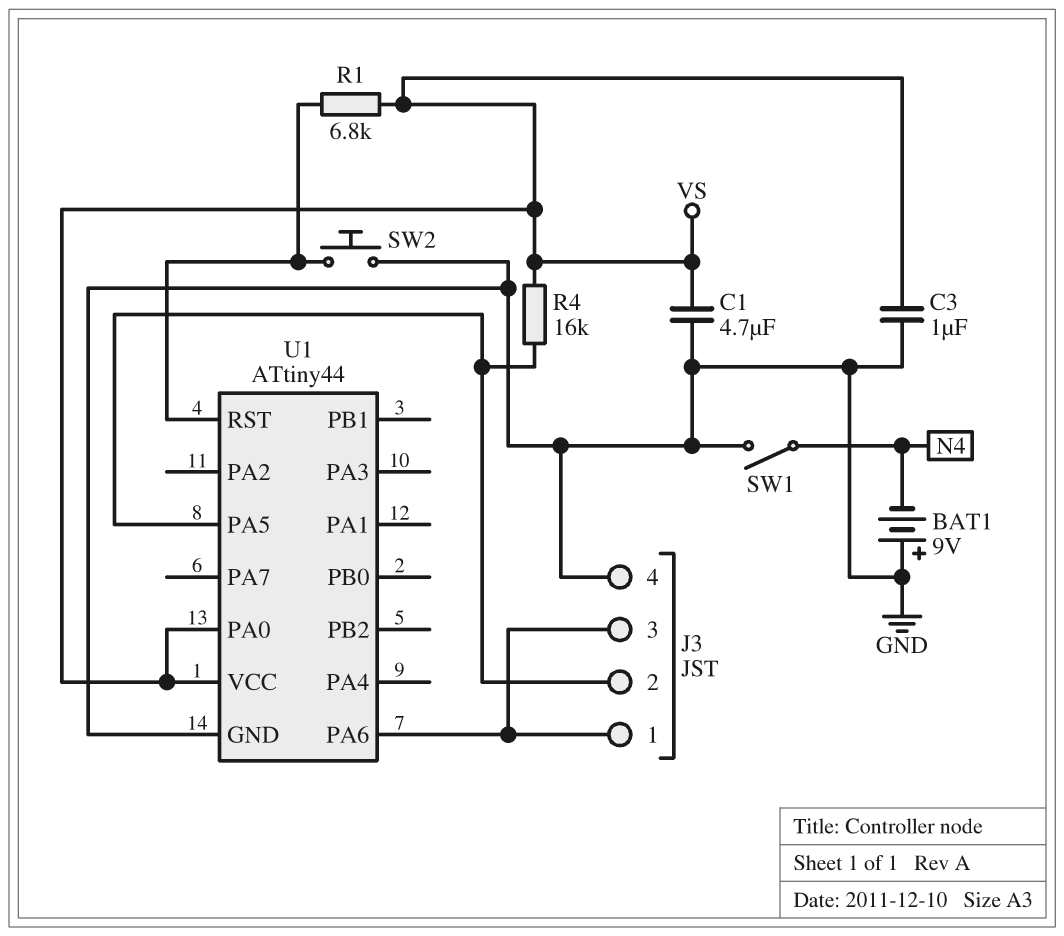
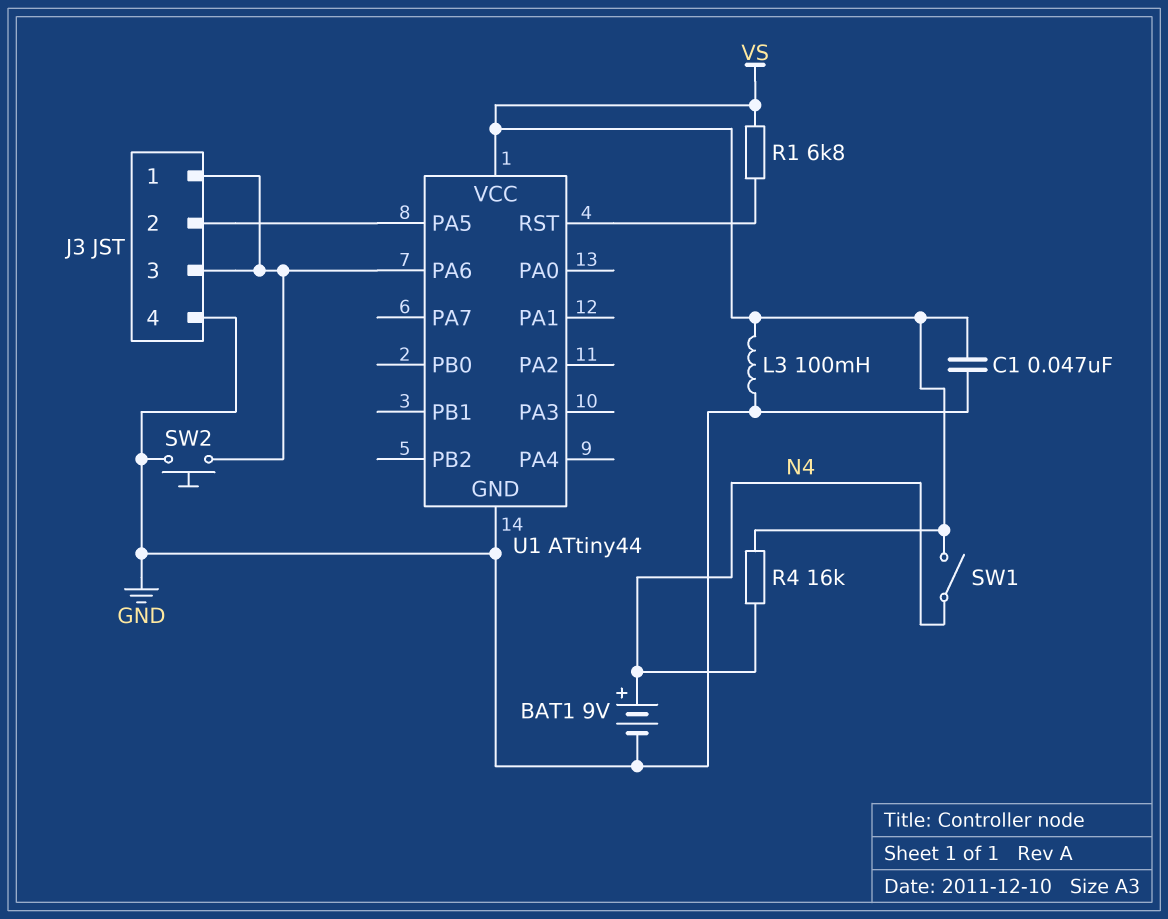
BAT1: 9V (plus GND, minus N4) -> 9V (plus N4, minus GND)
C1: 4.7uF (GND, VS) -> 47nF (GND, VS)
C3: 1uF (GND, VS) -> none
L3: none -> 100mH (GND, VS)
R4: 16k (J3/2, VS) -> 16k (N4, VS)
SW1: switch (GND, N4) -> switch (N4, VS)
SW2: button (GND, U1/RST) -> button (GND, J3/1)
U1 pin PA0: VS -> none

